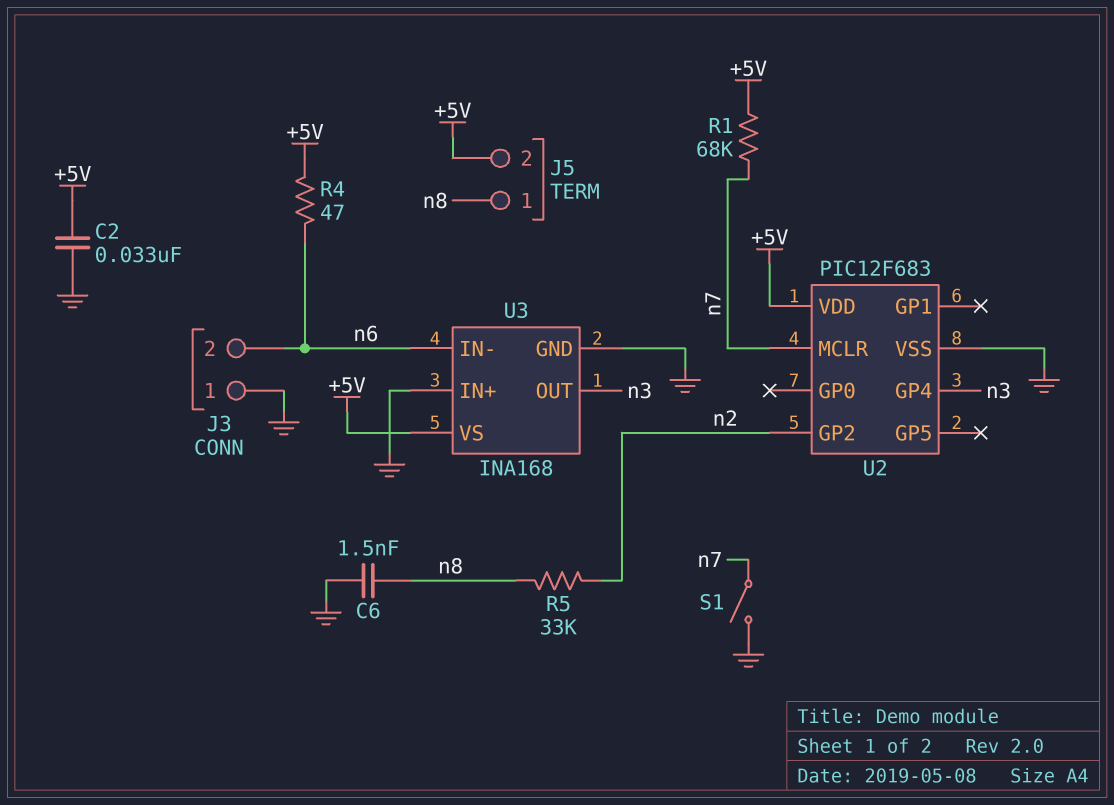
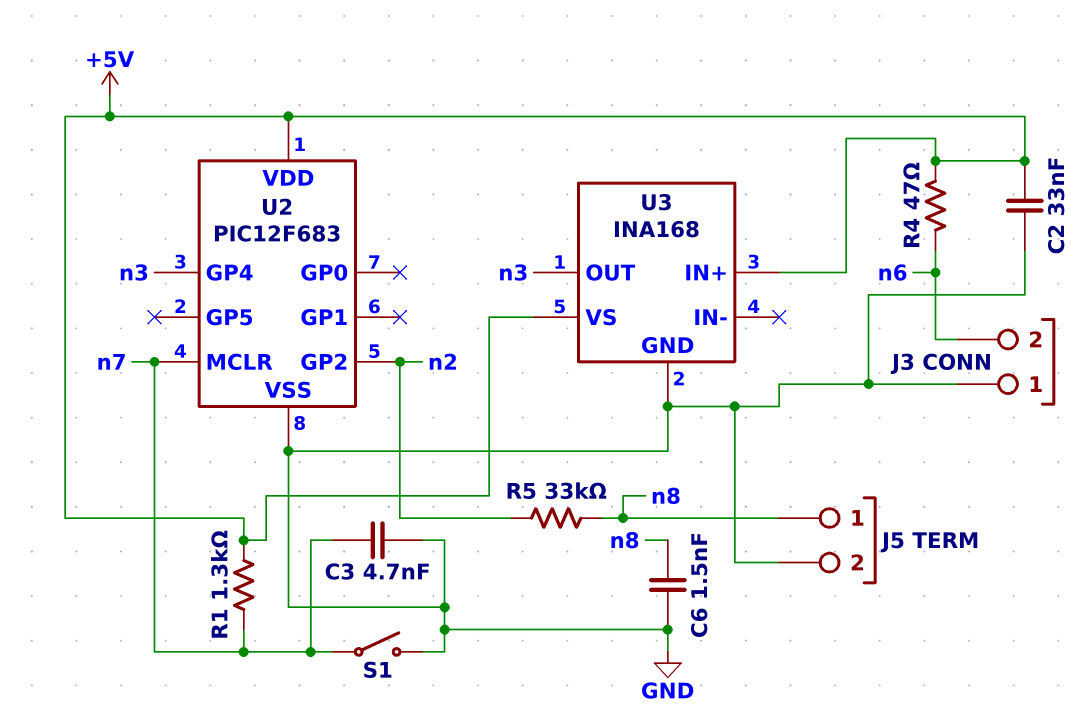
C3: none -> 4.7nF (GND, n7)
J5 pin 2: +5V -> GND
R1: 68k (+5V, n7) -> 1.3k (+5V, n7)
U3 pin IN+: GND -> +5V
U3 pin IN-: n6 -> none

